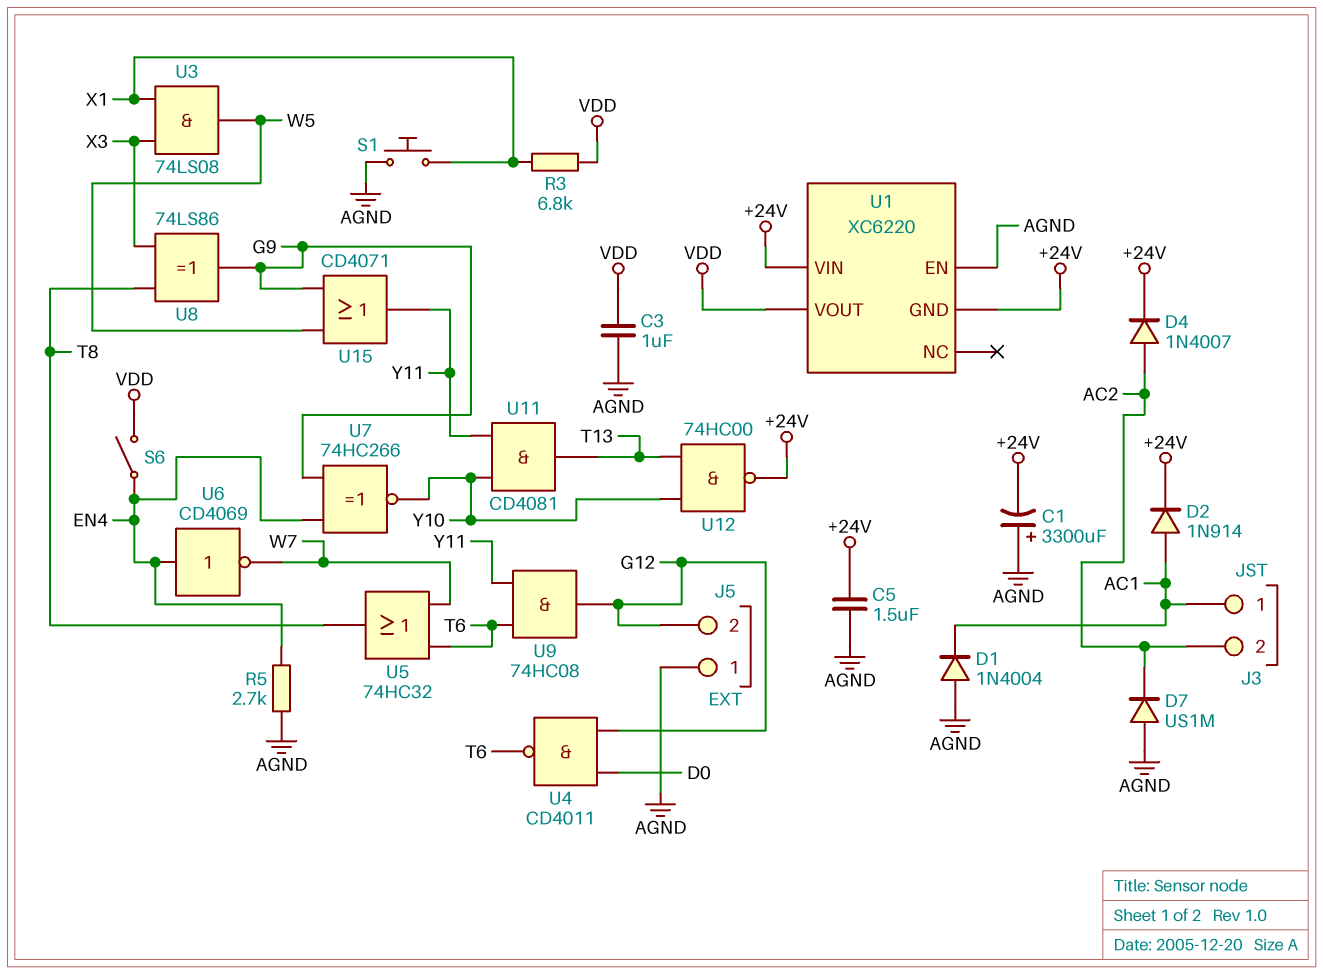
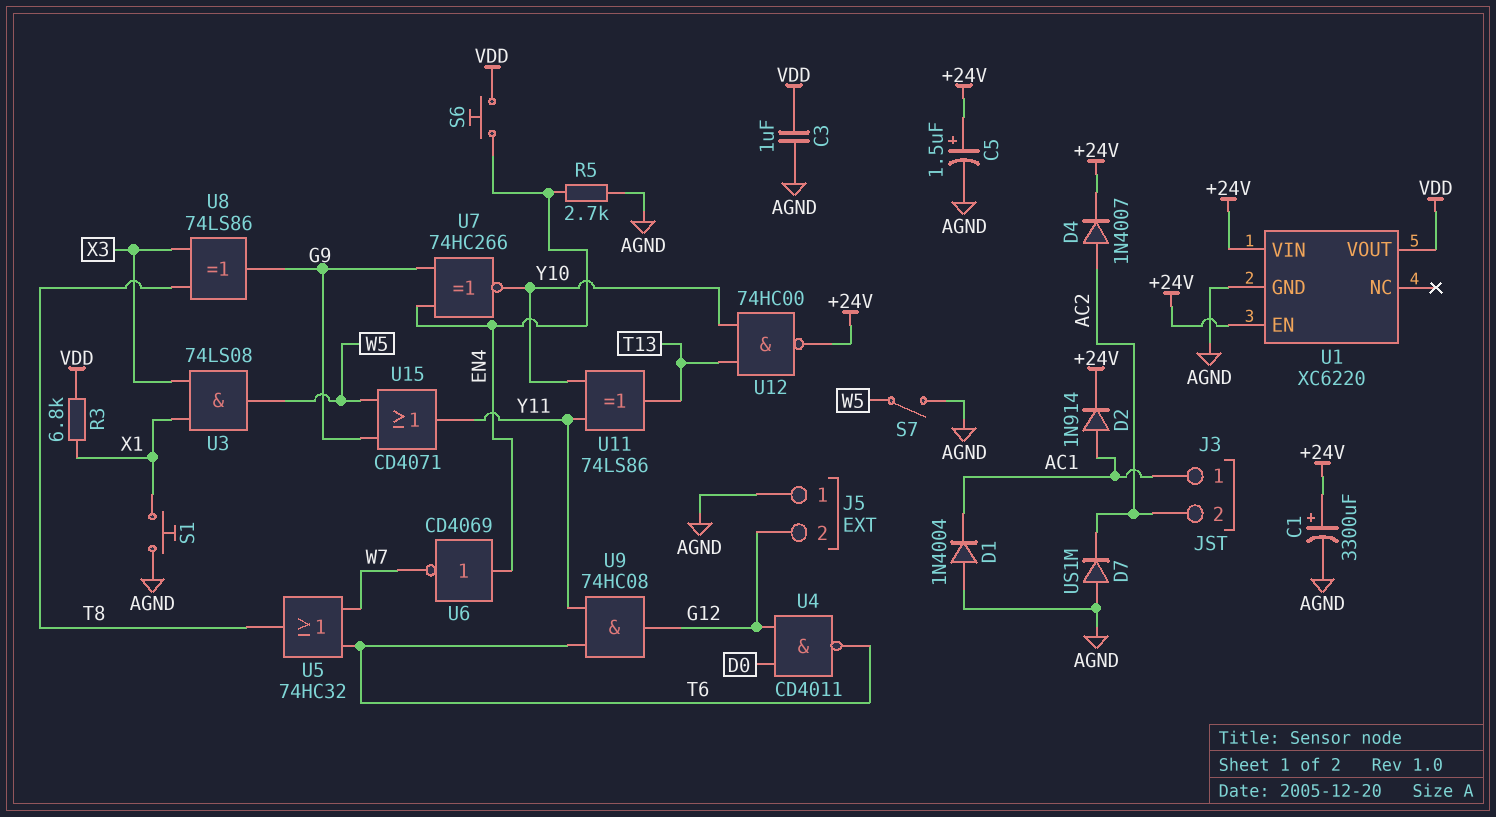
C1: 3300uF (plus AGND, minus +24V) -> 3300uF (plus +24V, minus AGND)
C5: 1.5uF (+24V, AGND) -> 1.5uF (plus +24V, minus AGND)
S6: switch (EN4, VDD) -> button (EN4, VDD)
S7: none -> switch (AGND, W5)
U1 pin EN: AGND -> +24V
U1 pin GND: +24V -> AGND
U11: AND CD4081 (in Y10, in Y11, out T13) -> XOR 74LS86 (in Y10, in Y11, out T13)

